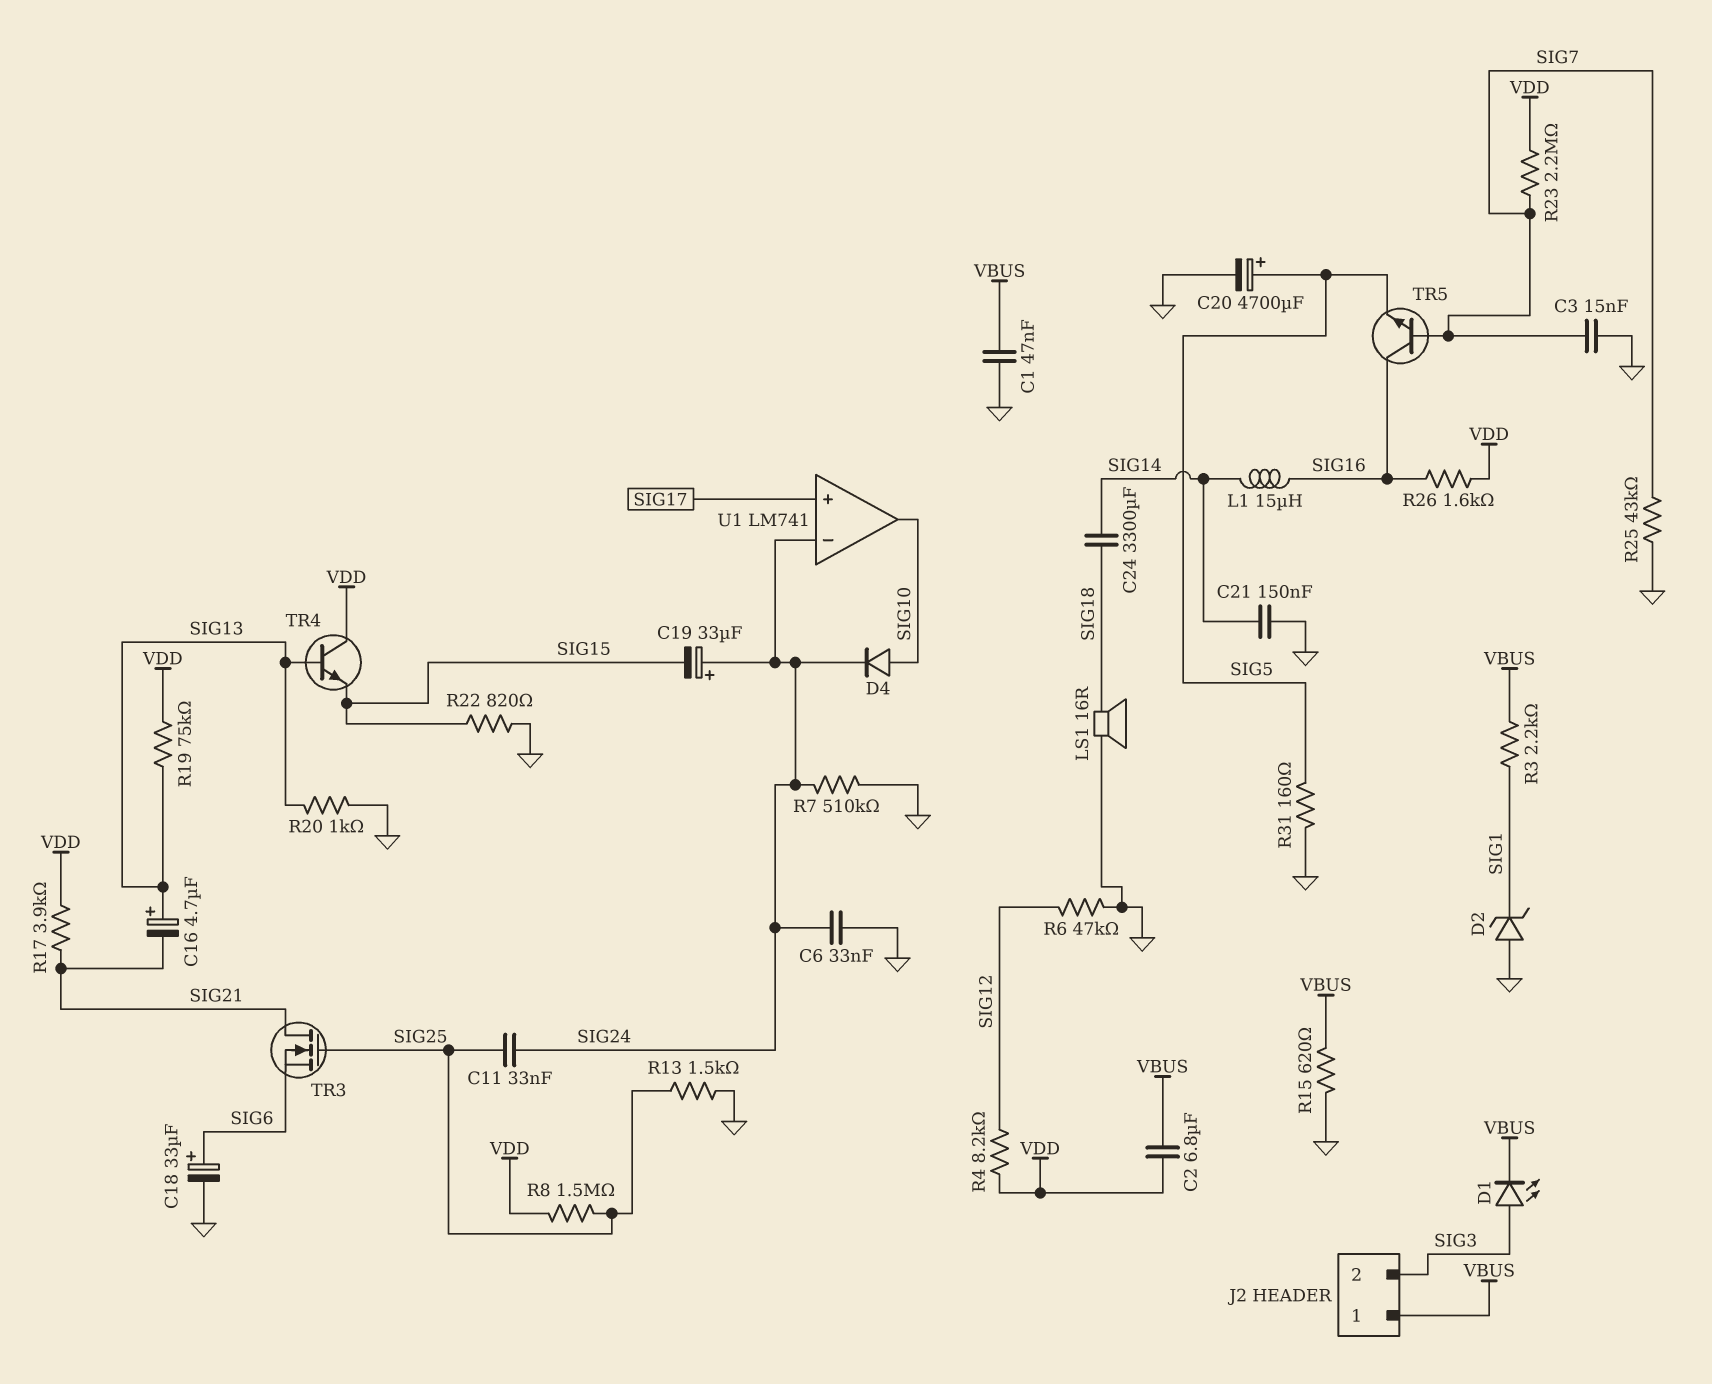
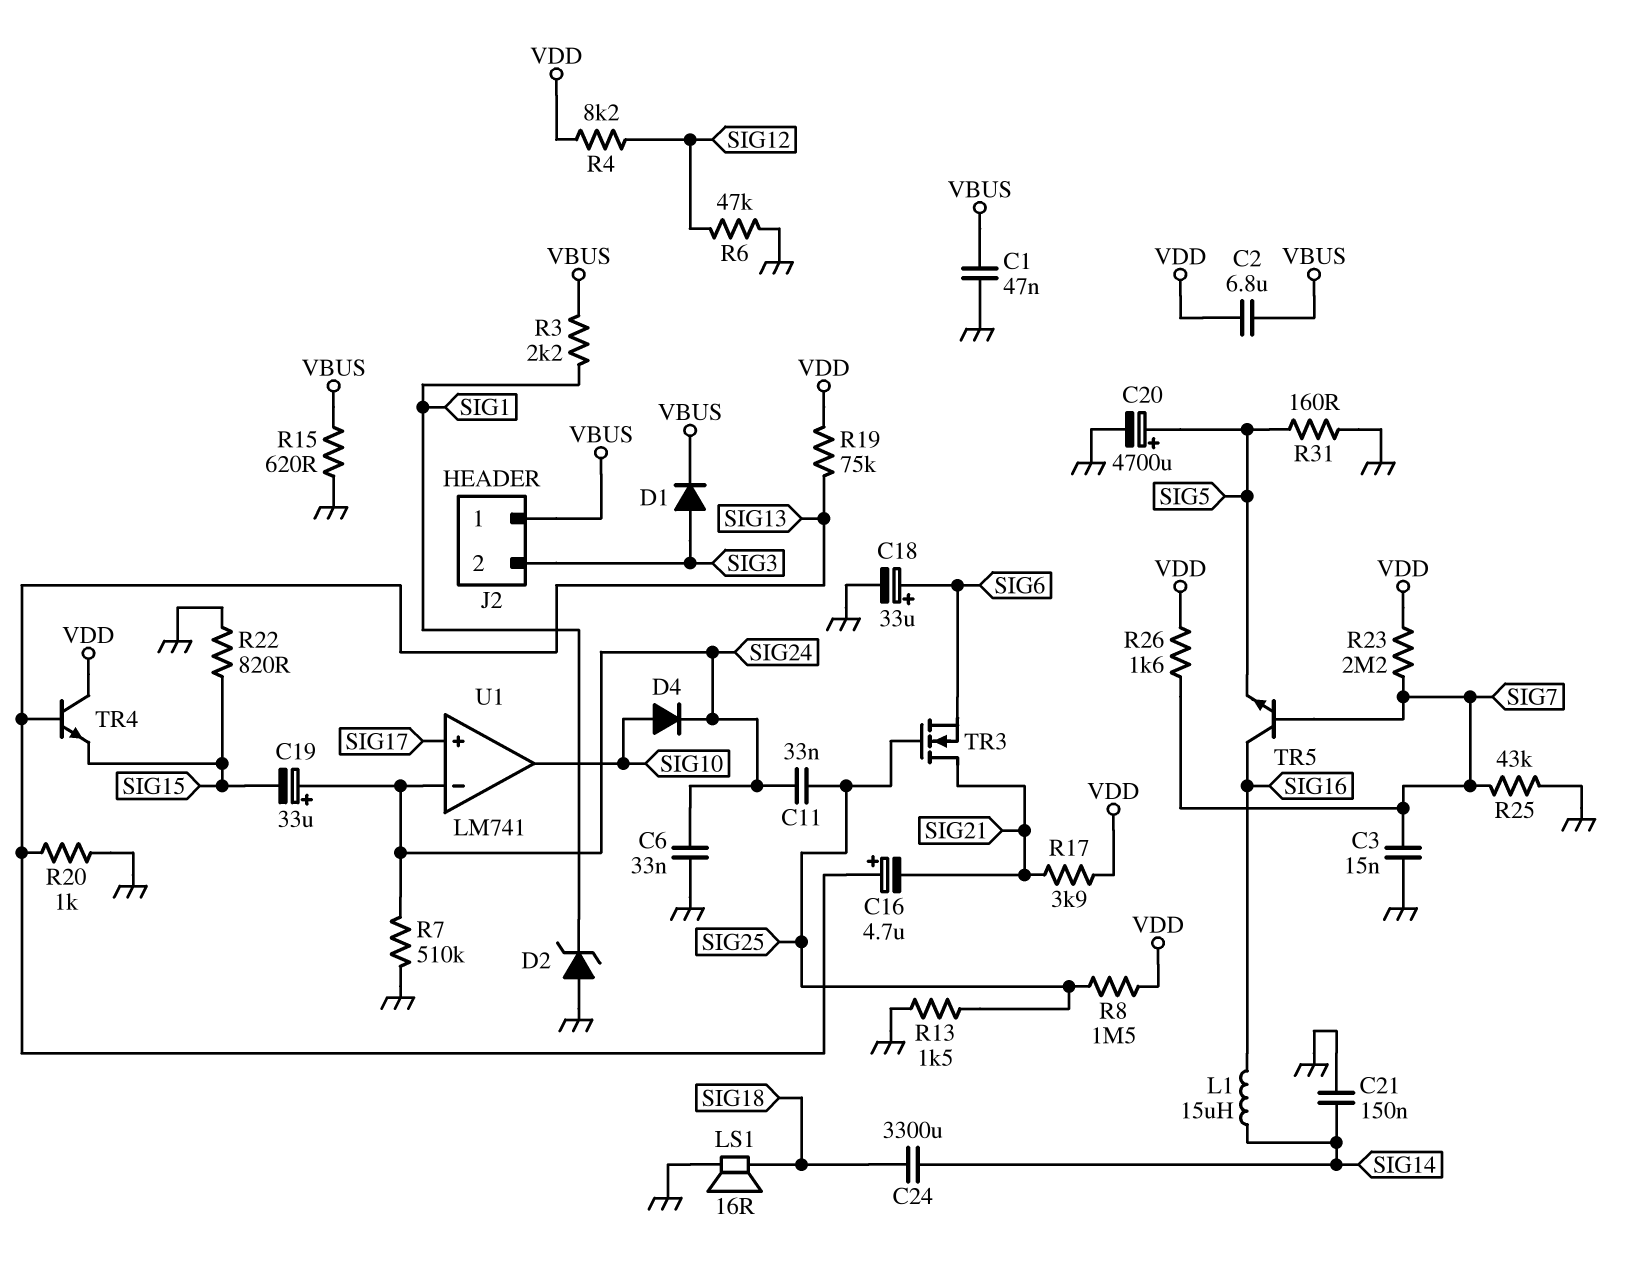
D1: LED (A SIG3, K VBUS) -> diode (A SIG3, K VBUS)
R26: 1.6k (SIG16, VDD) -> 1.6k (SIG7, VDD)

